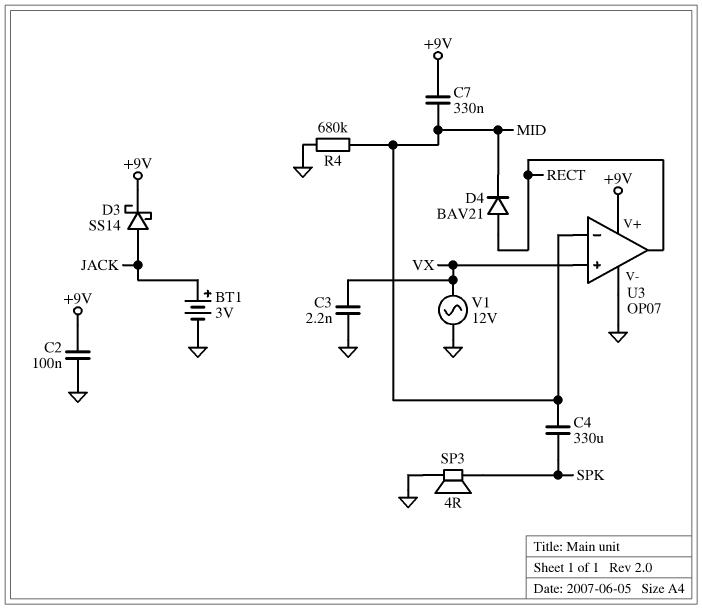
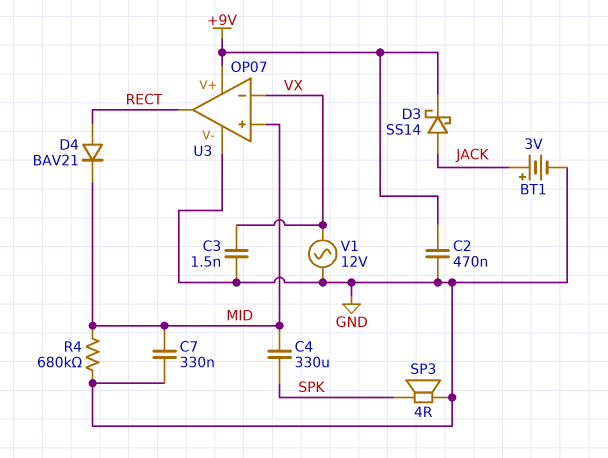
C2: 100nF (+9V, GND) -> 470nF (+9V, GND)
C3: 2.2nF (GND, VX) -> 1.5nF (GND, VX)
C7: 330nF (+9V, MID) -> 330nF (GND, MID)
U3 pin in+: VX -> MID
U3 pin in-: MID -> VX

